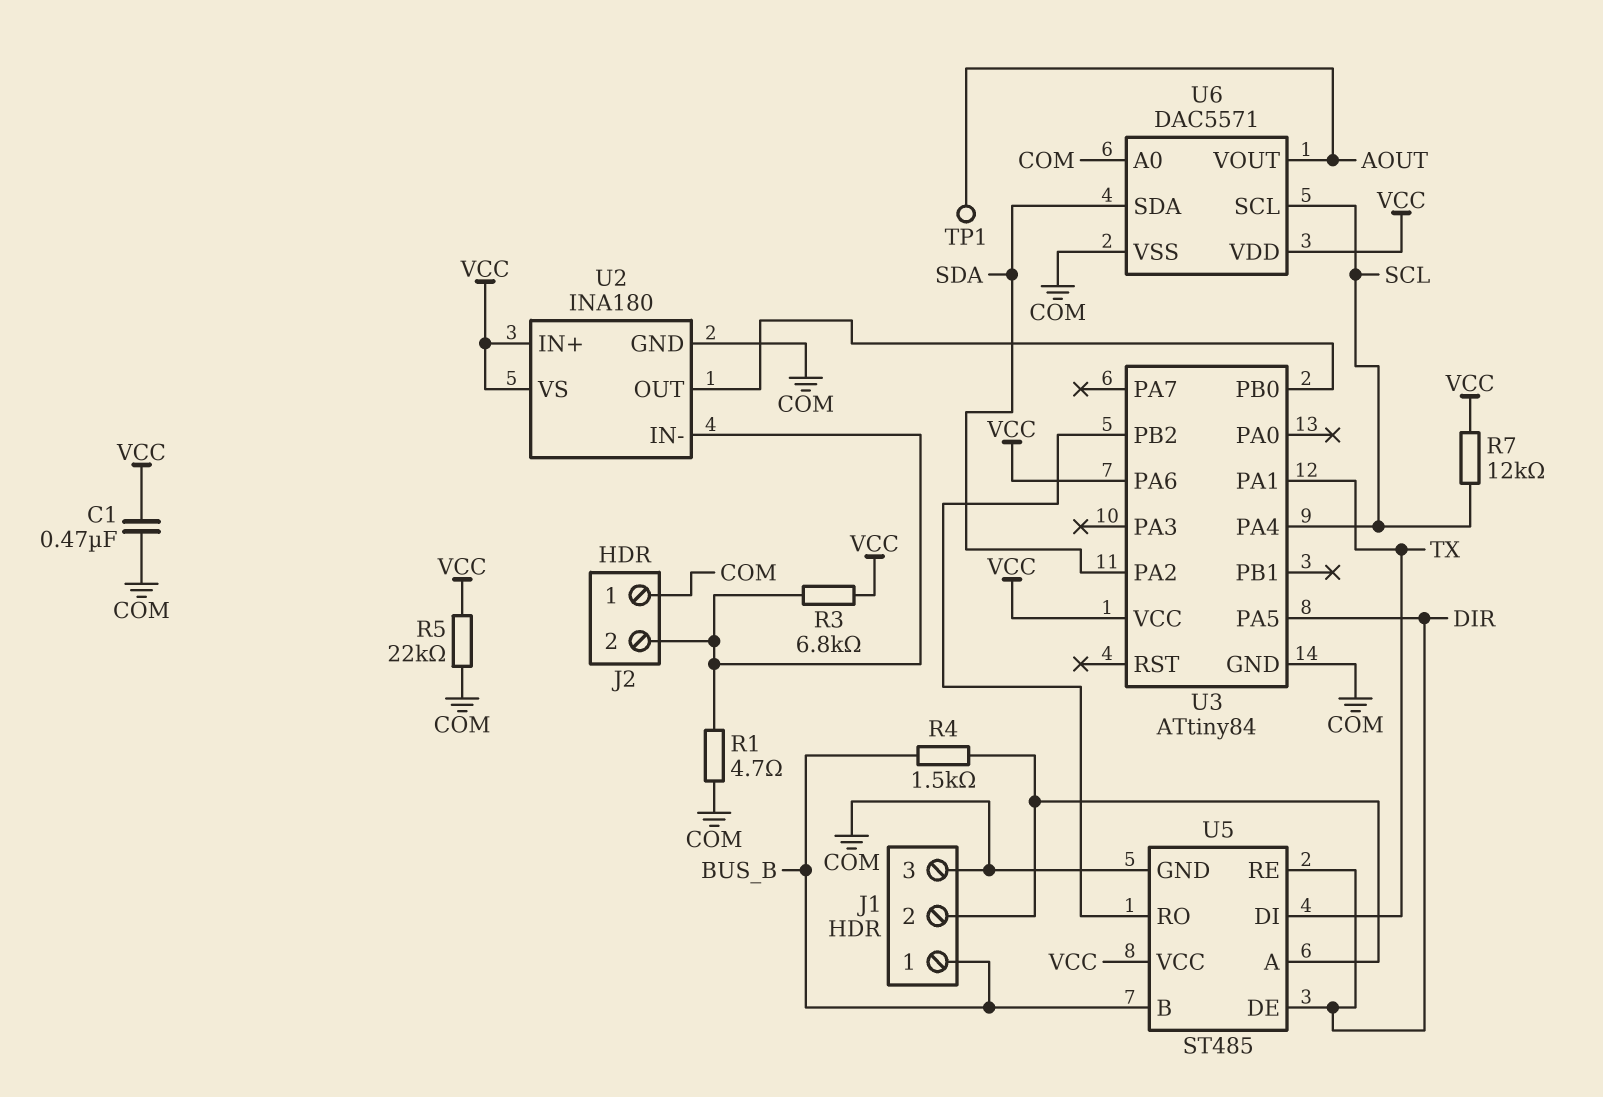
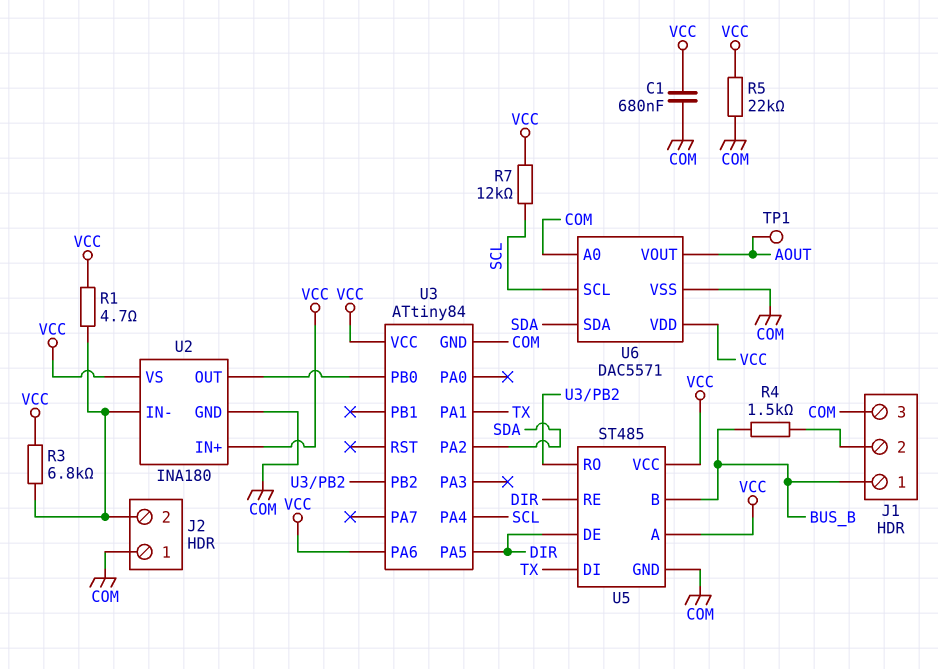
C1: 470nF (COM, VCC) -> 680nF (COM, VCC)
R1: 4.7 (COM, J2/2) -> 4.7 (J2/2, VCC)
U5 pin A: J1/2 -> VCC

